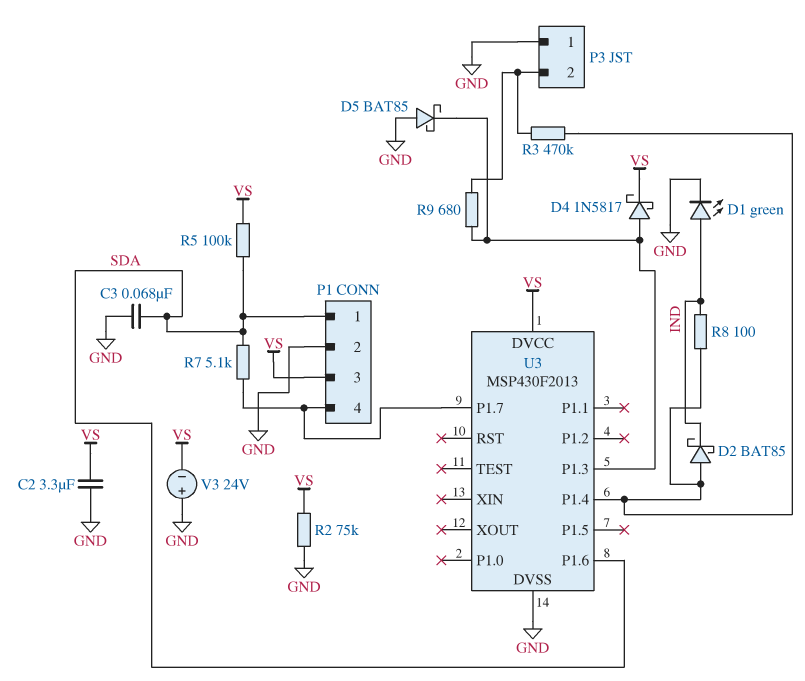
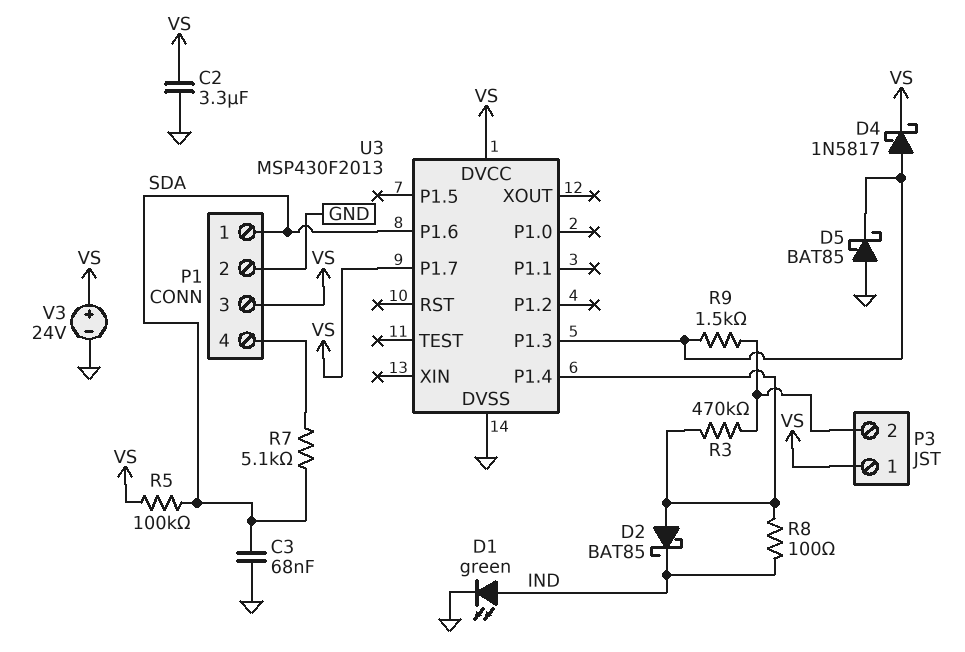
P3 pin 1: GND -> VS
R2: 75k (GND, VS) -> none
R9: 680 (P3/2, U3/P1.3) -> 1.5k (P3/2, U3/P1.3)
U3 pin P1.7: P1/4 -> VS
V3: 24V (plus GND, minus VS) -> 24V (plus VS, minus GND)

